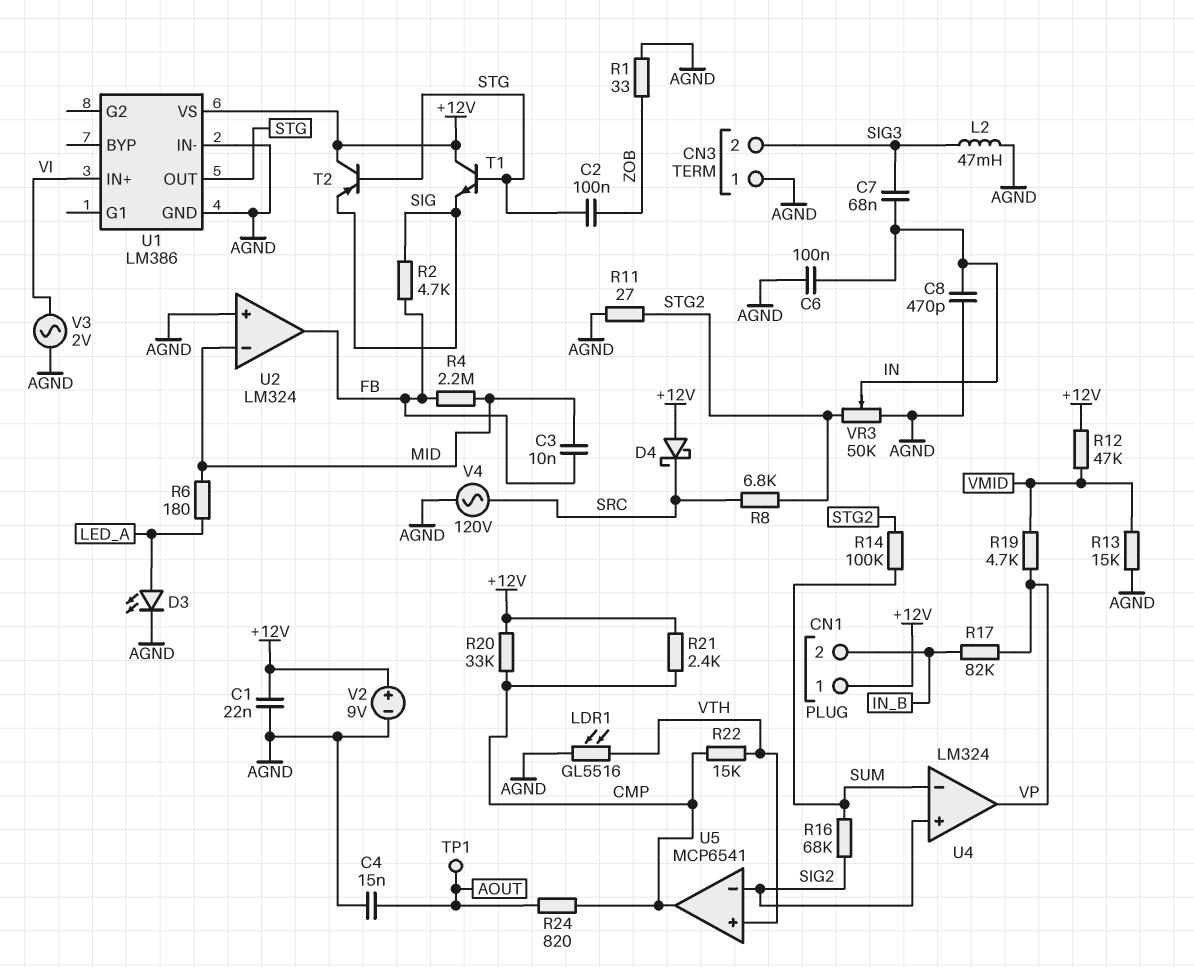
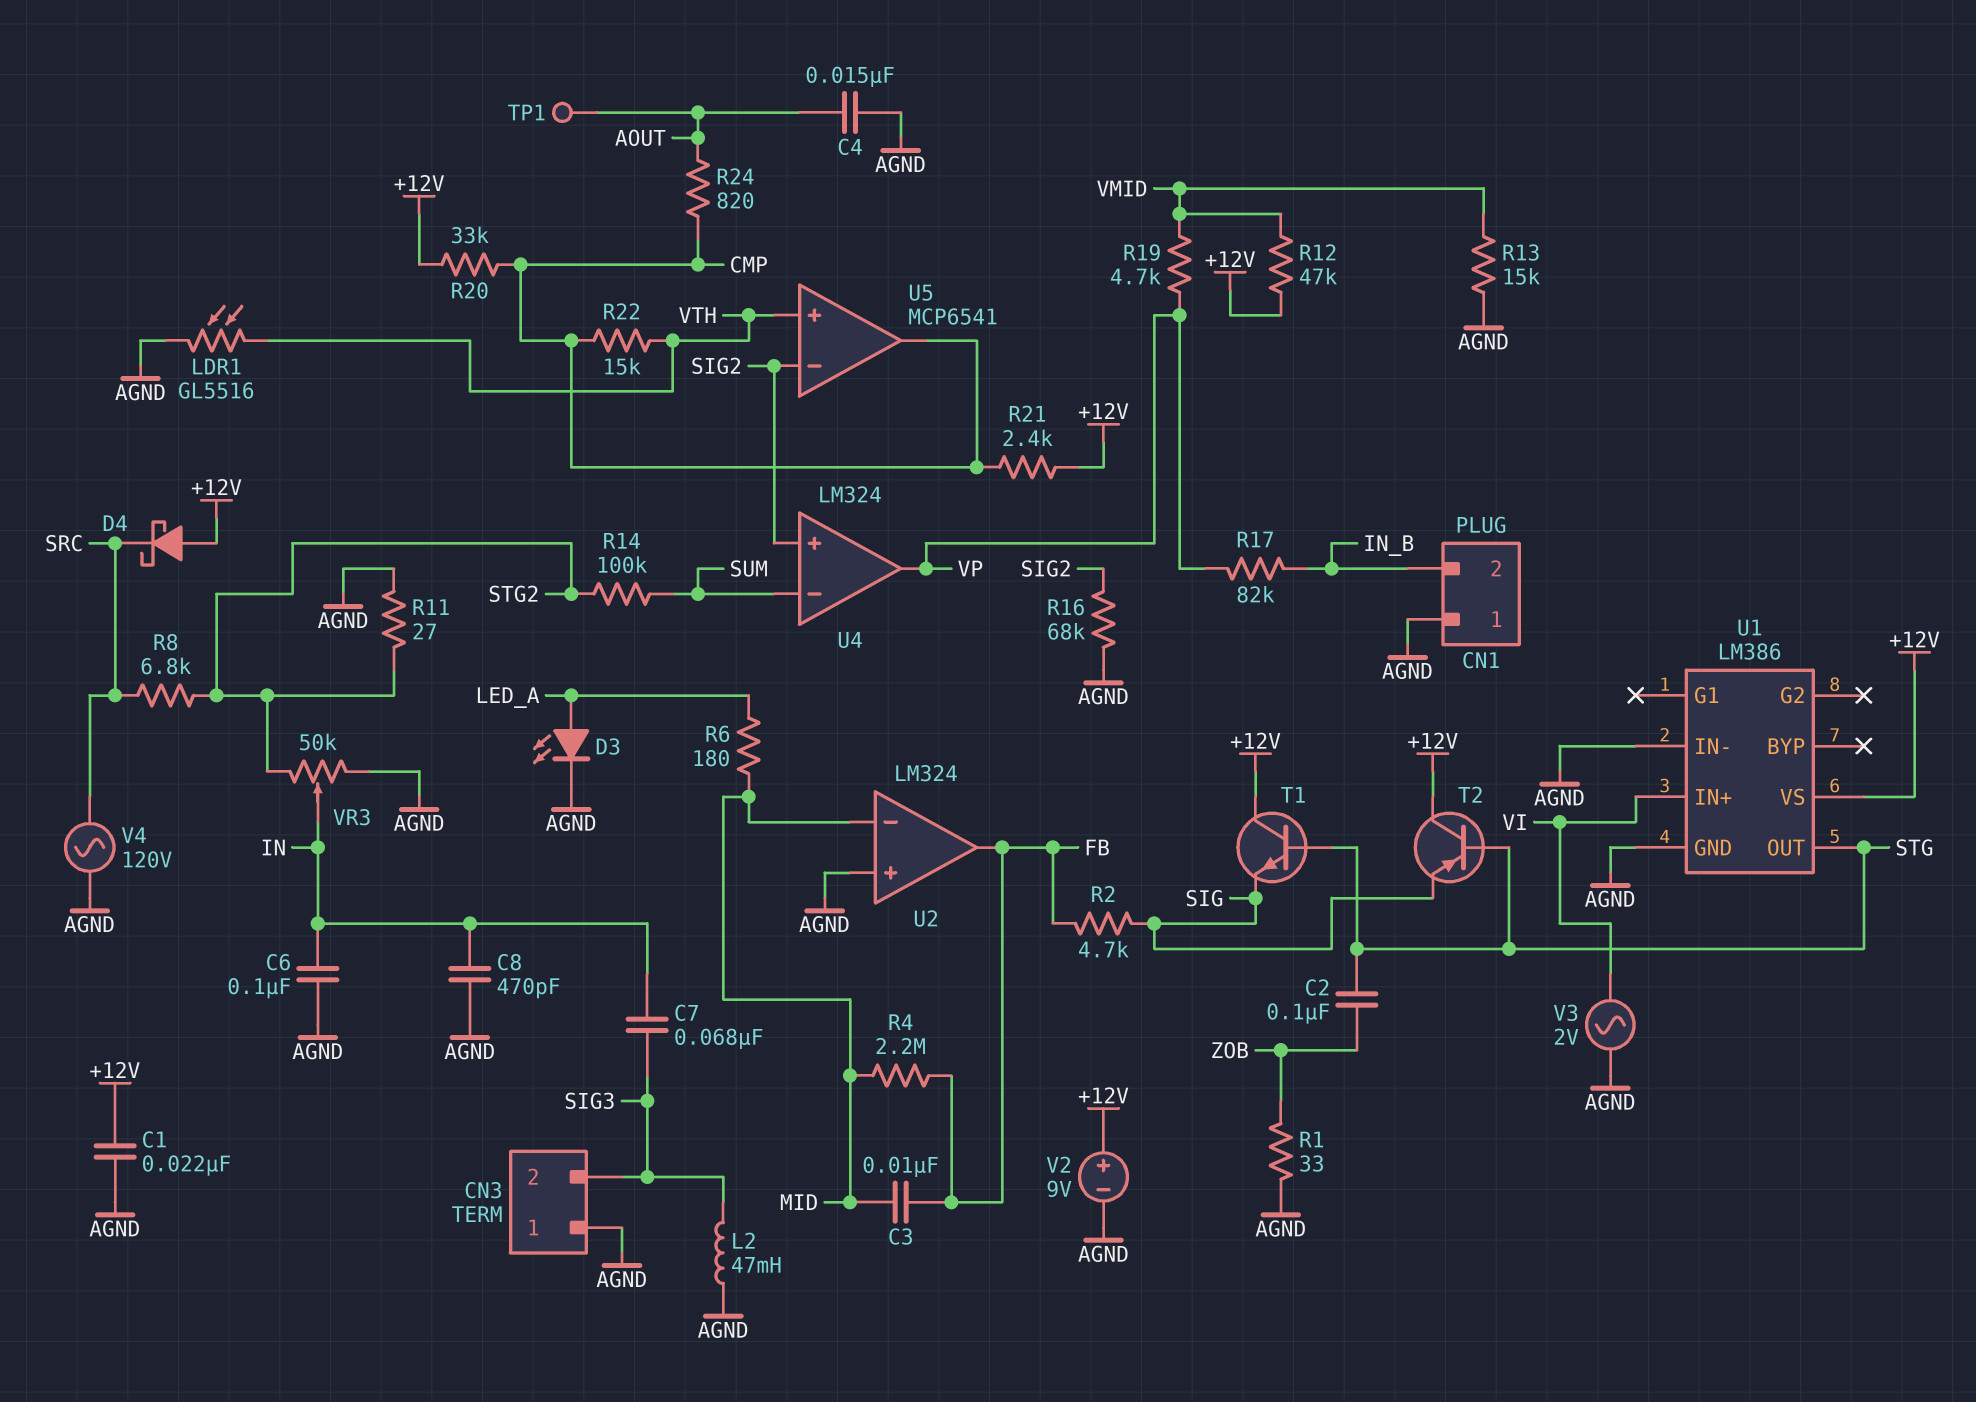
CN1 pin 1: +12V -> AGND
R16: 68k (SIG2, SUM) -> 68k (AGND, SIG2)

